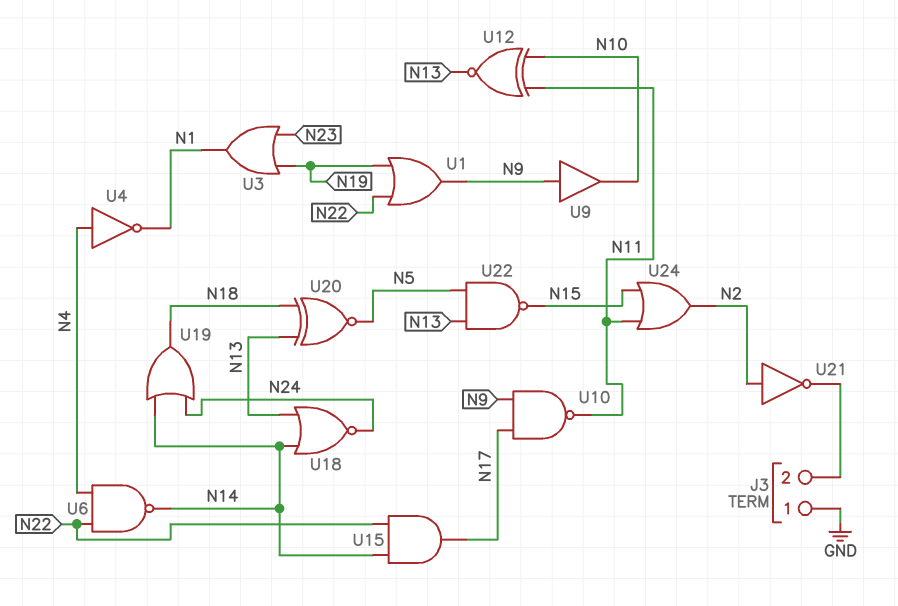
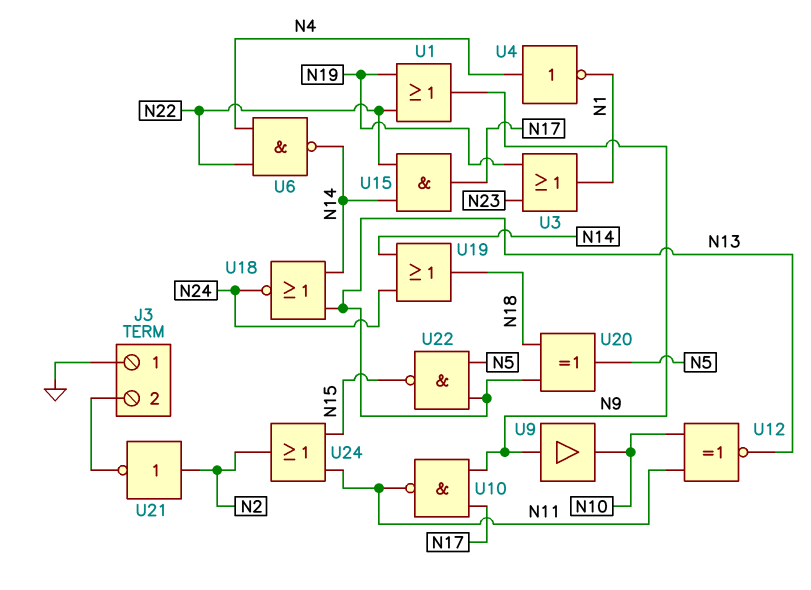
U20: XNOR (in N13, in N18, out N5) -> XOR (in N13, in N18, out N5)

